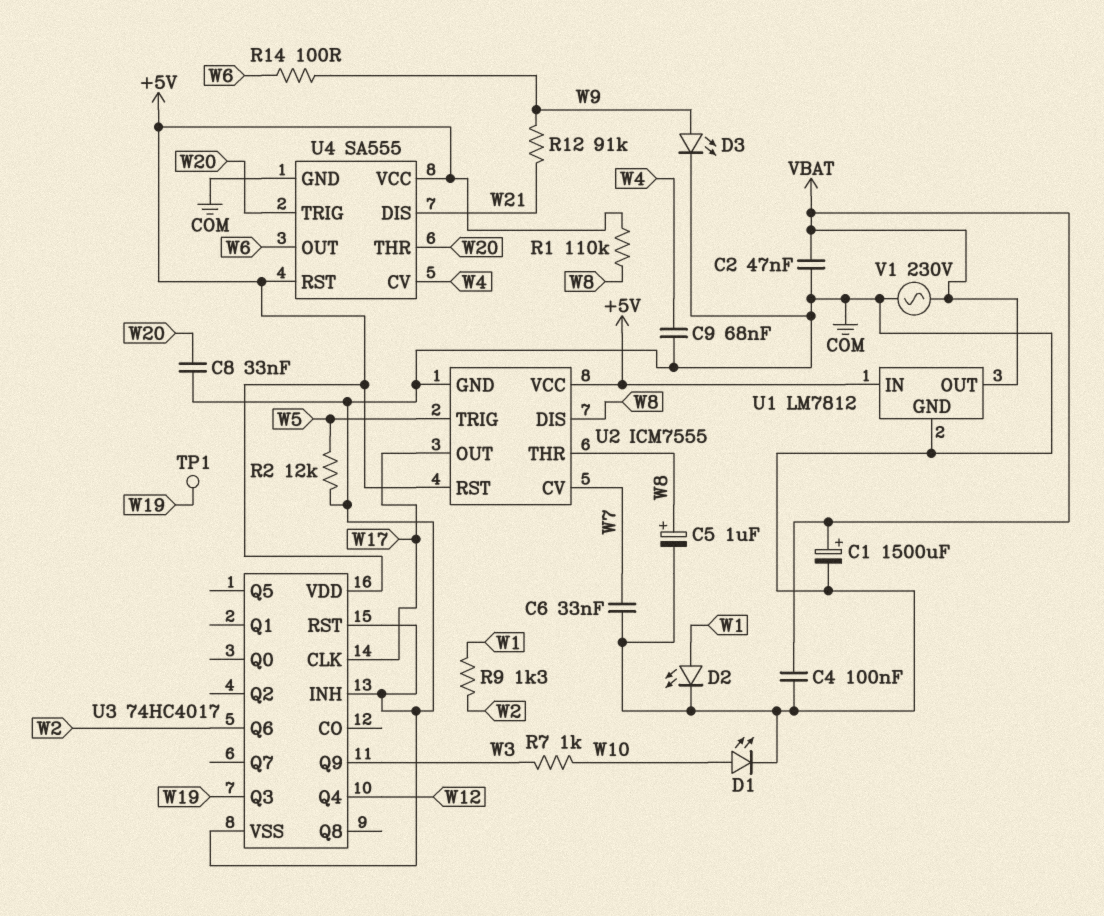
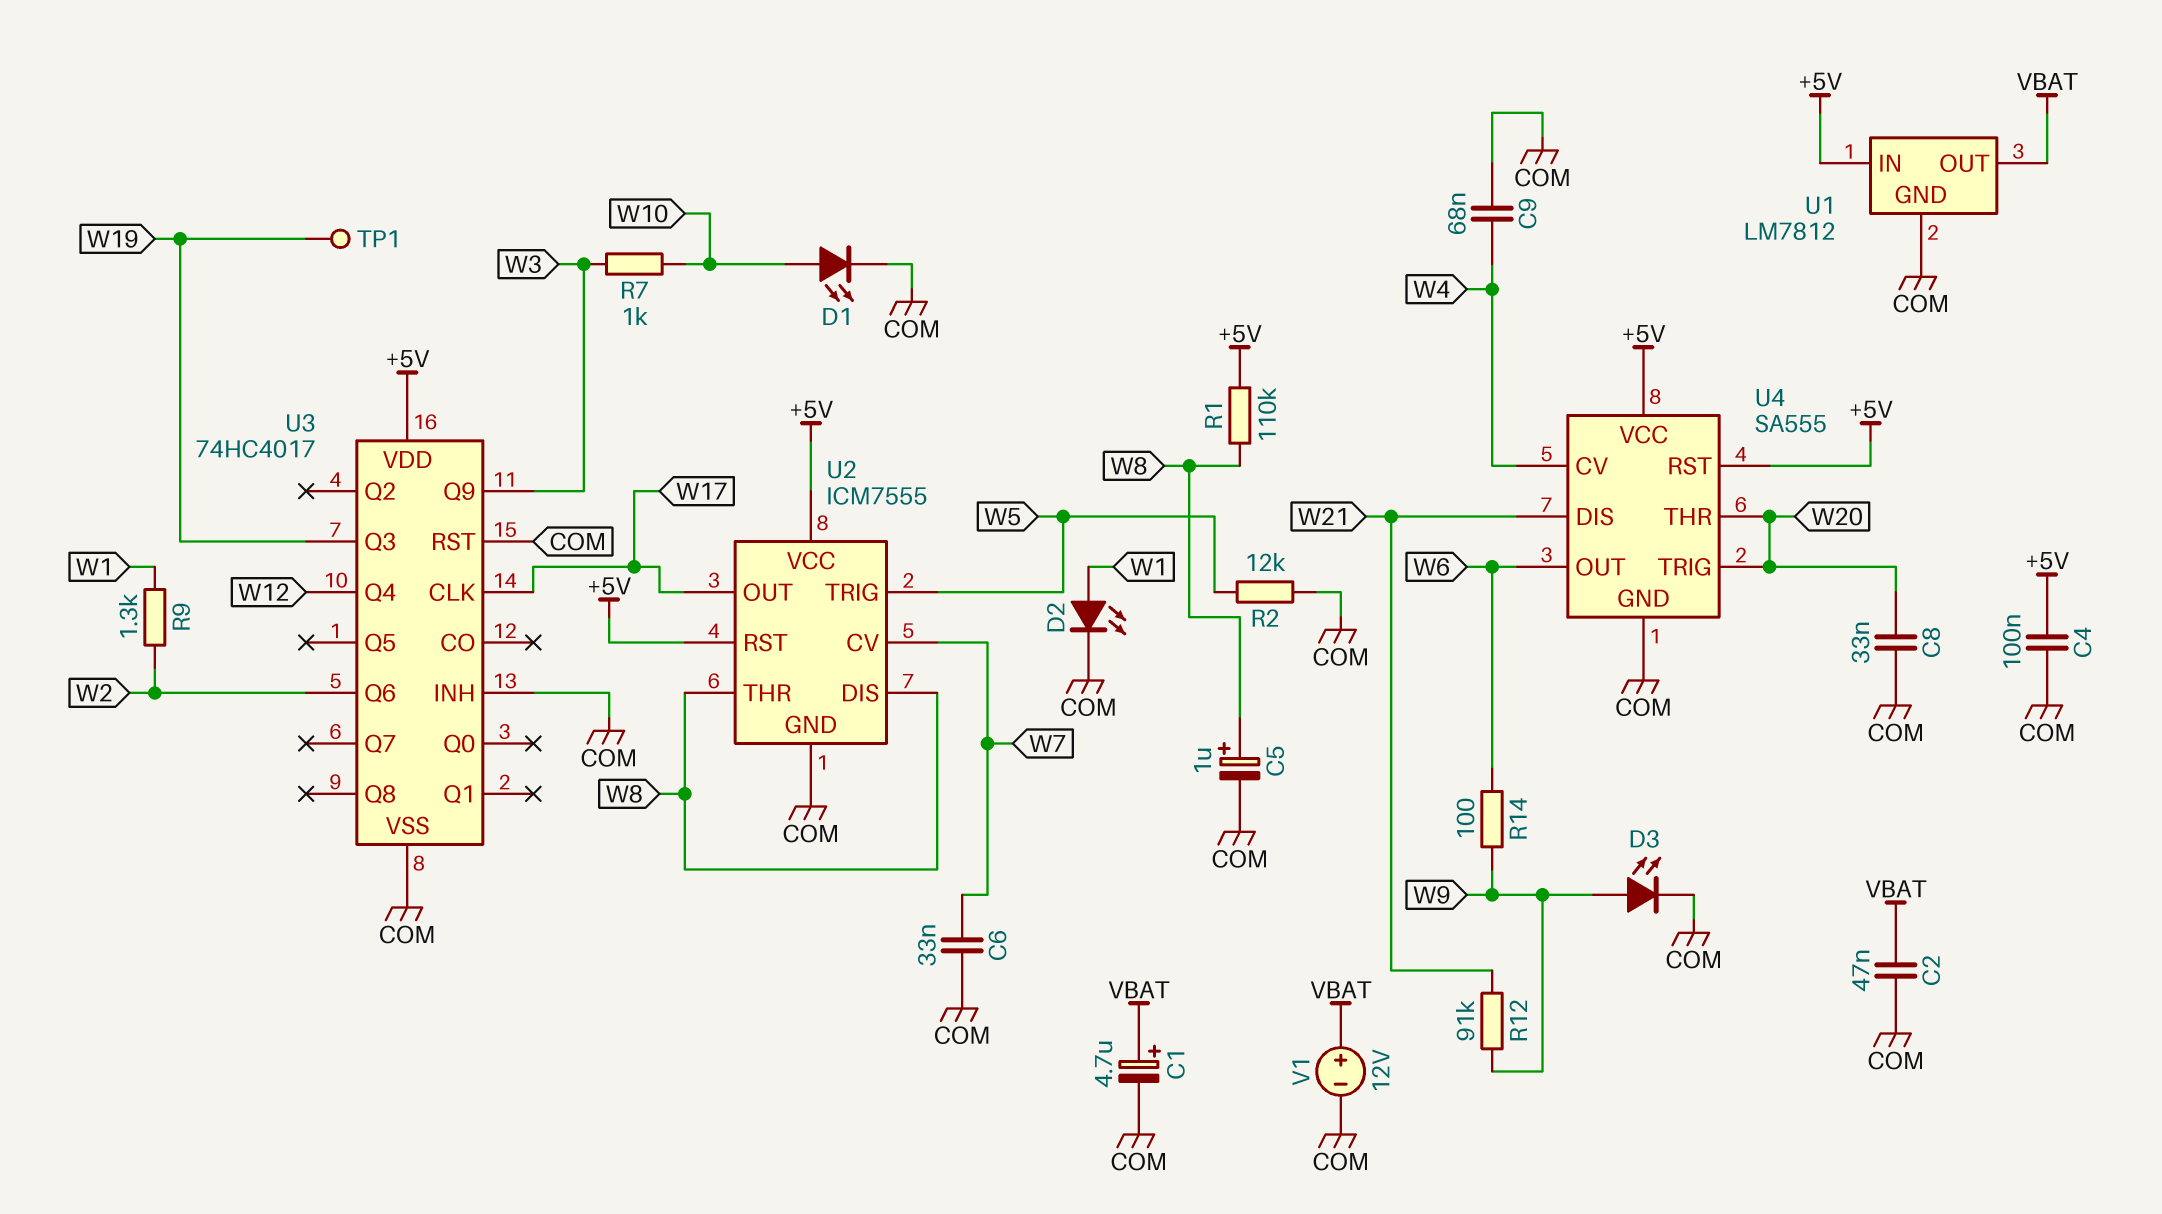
C1: 1500uF (plus VBAT, minus COM) -> 4.7uF (plus VBAT, minus COM)
C4: 100nF (COM, VBAT) -> 100nF (+5V, COM)
V1: AC 230V (COM, VBAT) -> 12V (plus VBAT, minus COM)

